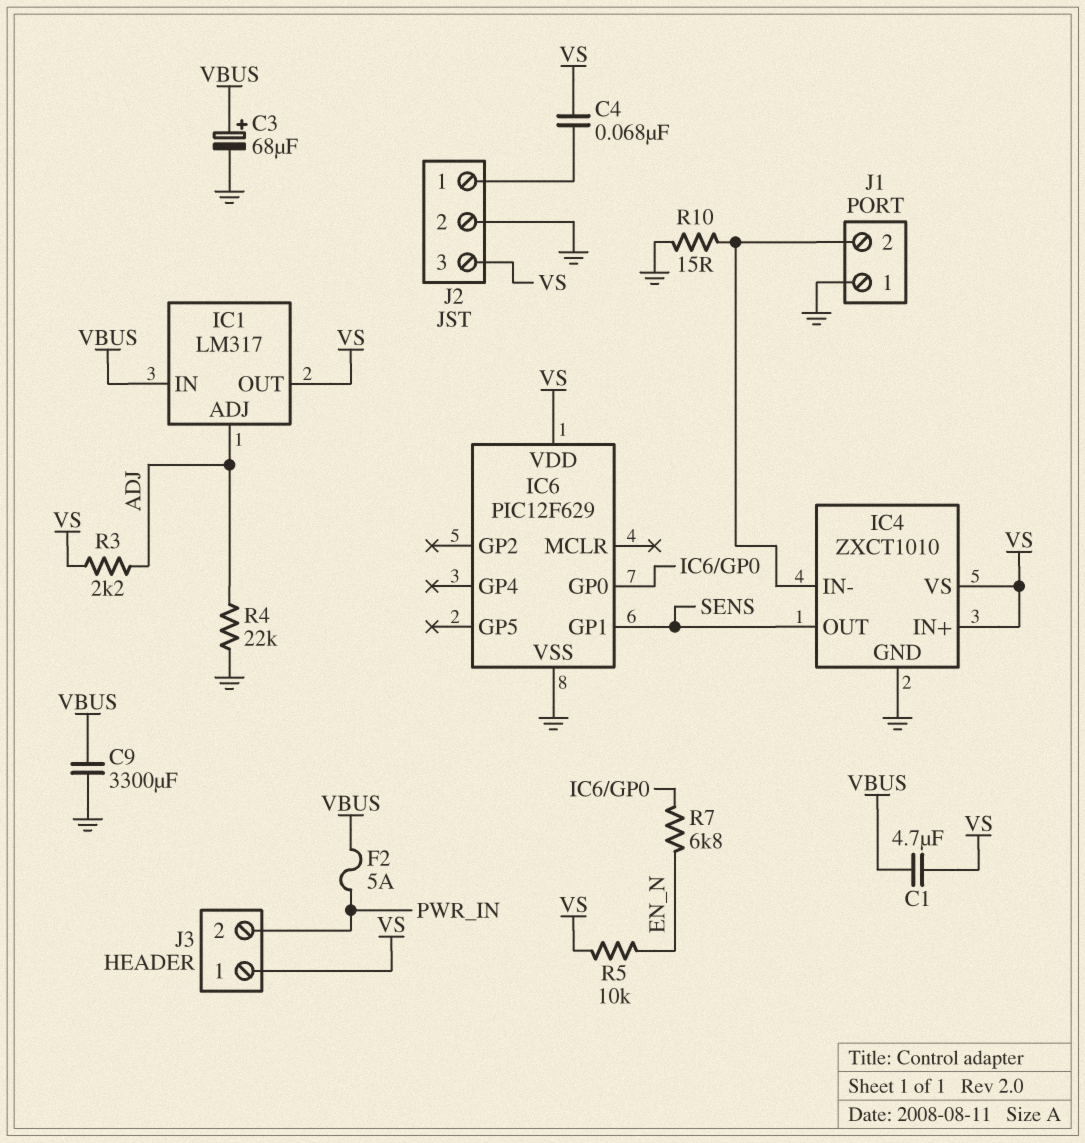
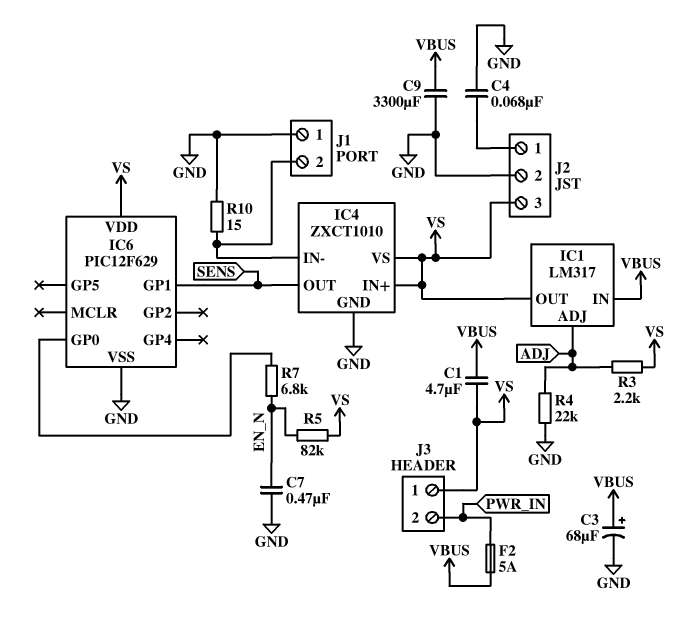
C4: 68nF (J2/1, VS) -> 68nF (GND, J2/1)
C7: none -> 470nF (EN_N, GND)
R5: 10k (EN_N, VS) -> 82k (EN_N, VS)

